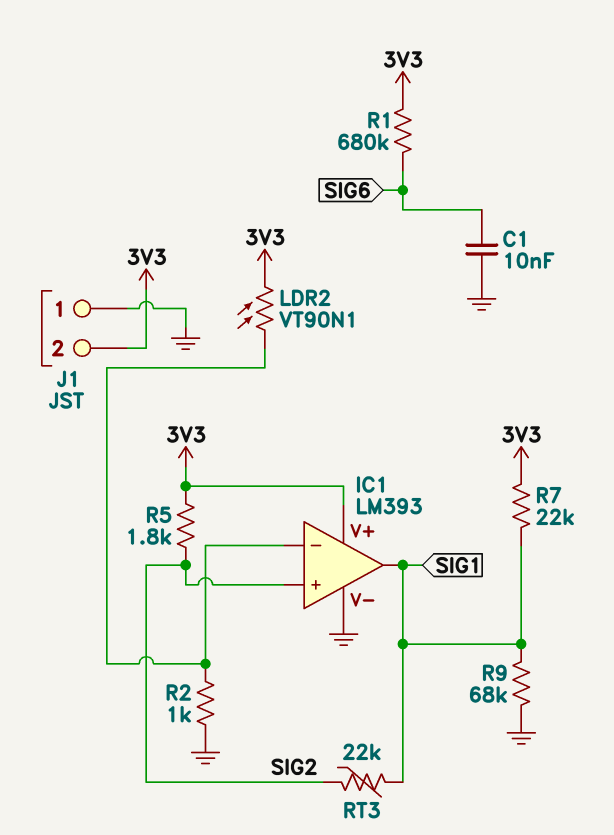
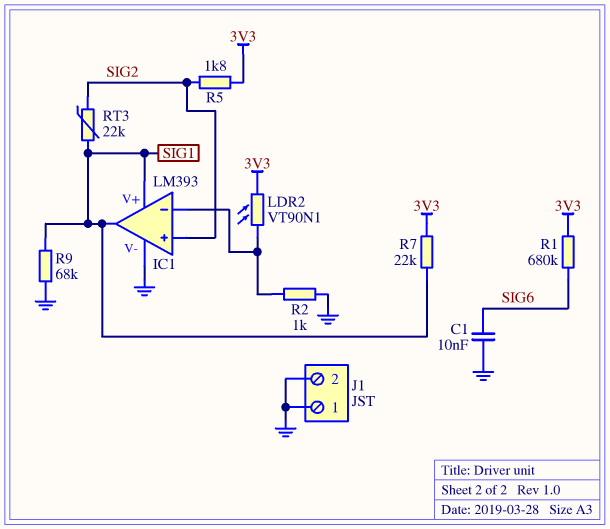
IC1 pin V+: 3V3 -> SIG1
J1 pin 2: 3V3 -> GND

